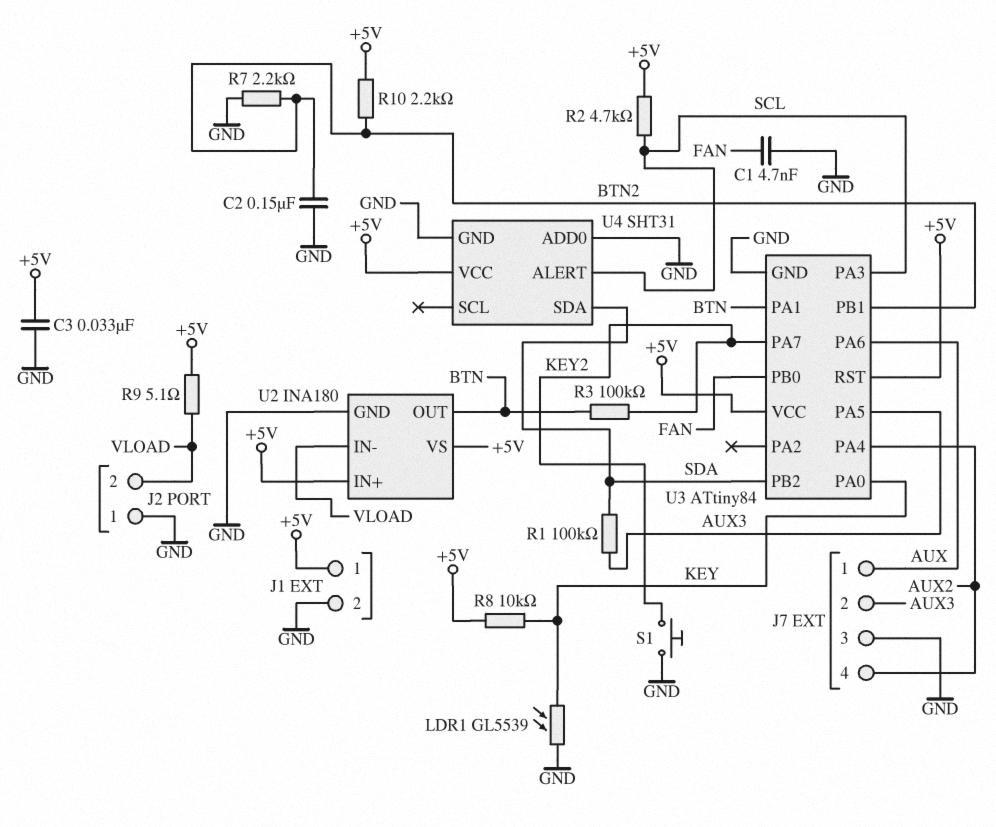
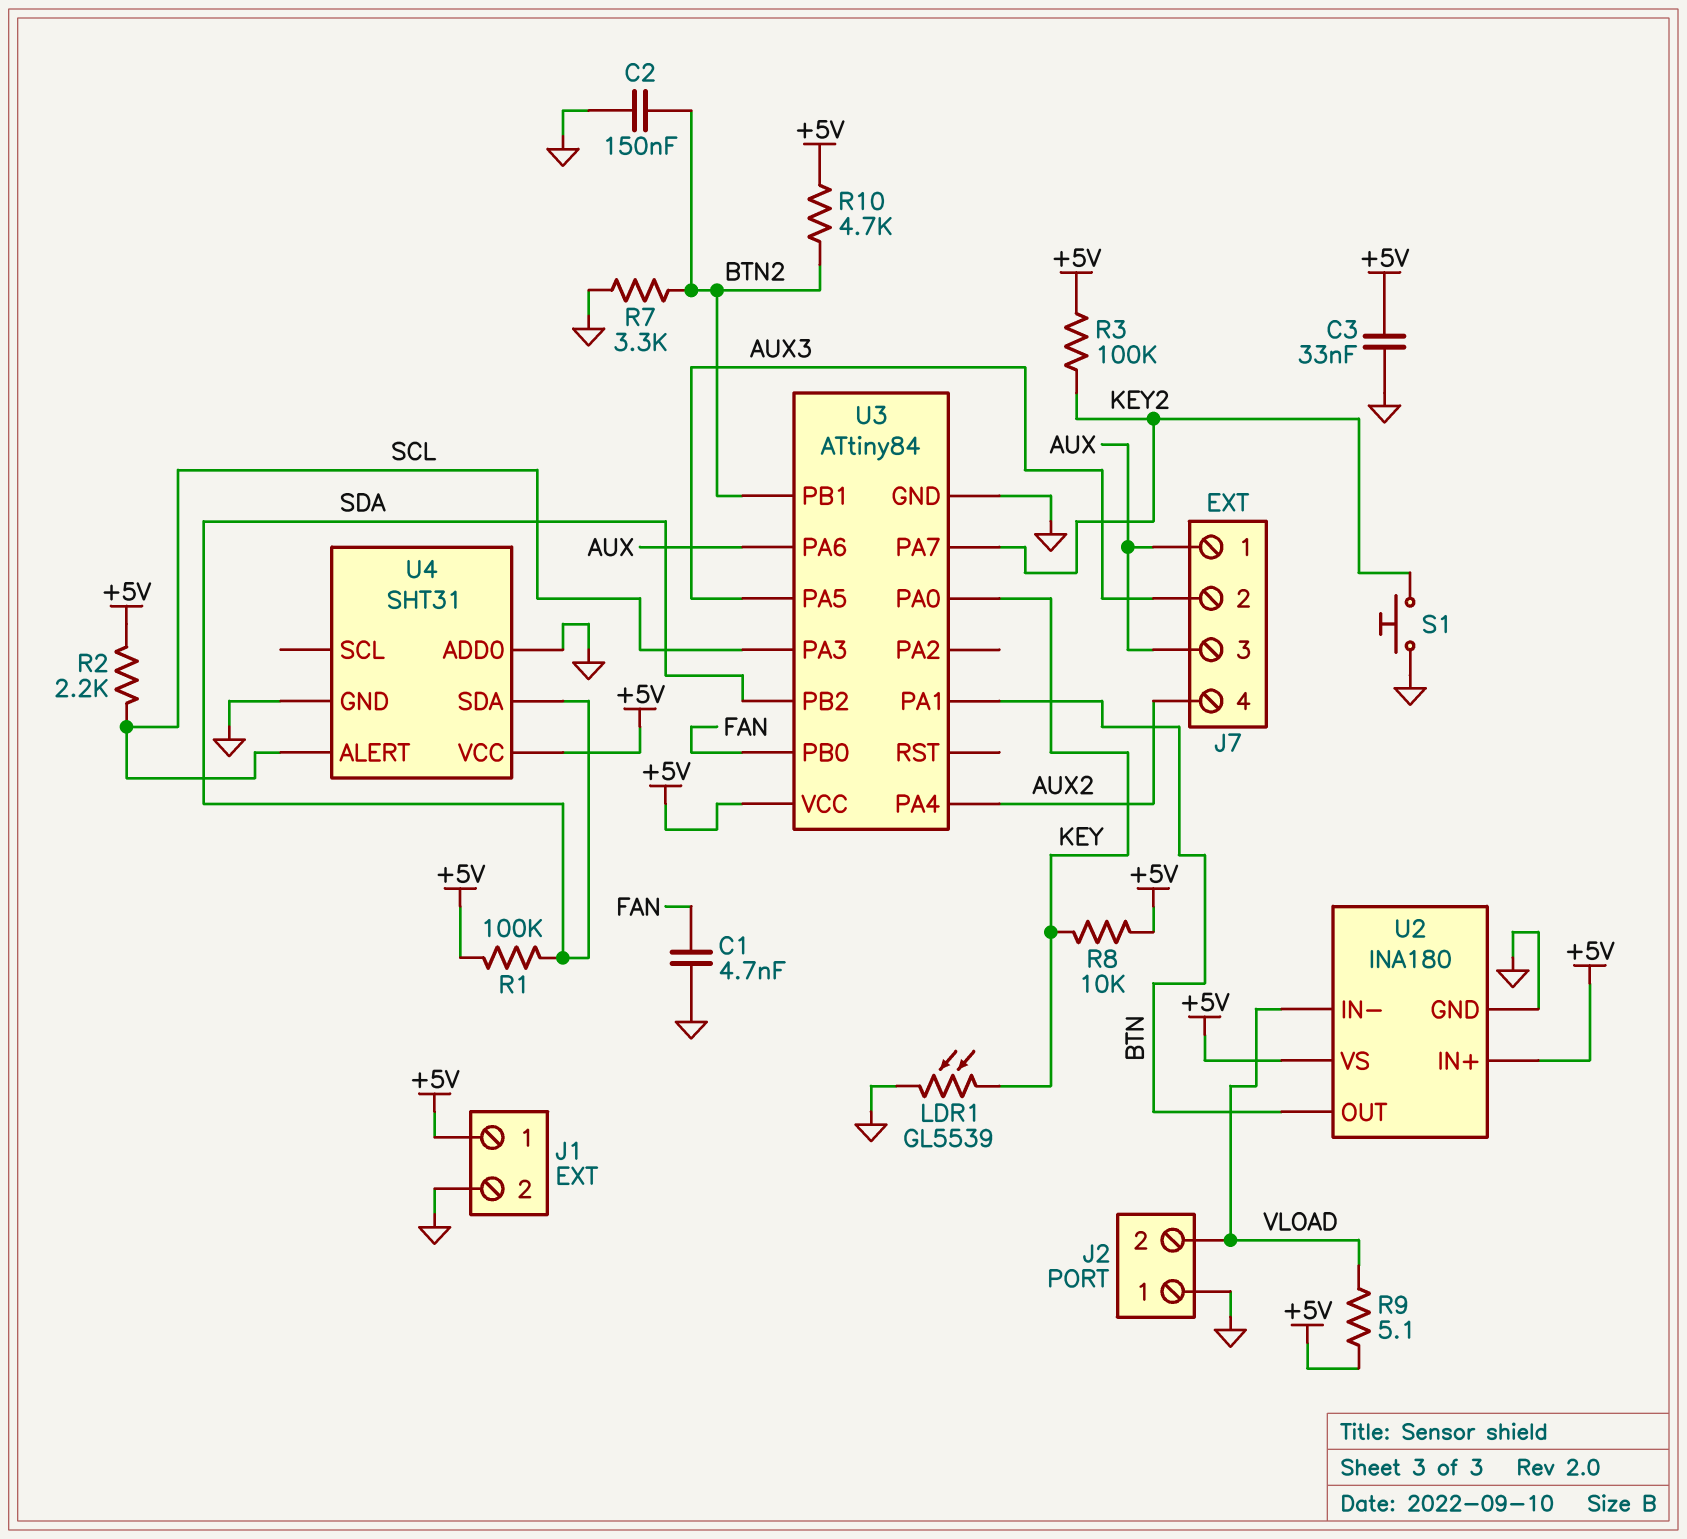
J7 pin 3: GND -> AUX
R1: 100k (AUX3, SDA) -> 100k (+5V, SDA)
R2: 4.7k (+5V, SCL) -> 2.2k (+5V, SCL)
R3: 100k (BTN, KEY2) -> 100k (+5V, KEY2)
R7: 2.2k (BTN2, GND) -> 3.3k (BTN2, GND)
R10: 2.2k (+5V, BTN2) -> 4.7k (+5V, BTN2)
U3 pin RST: +5V -> none

